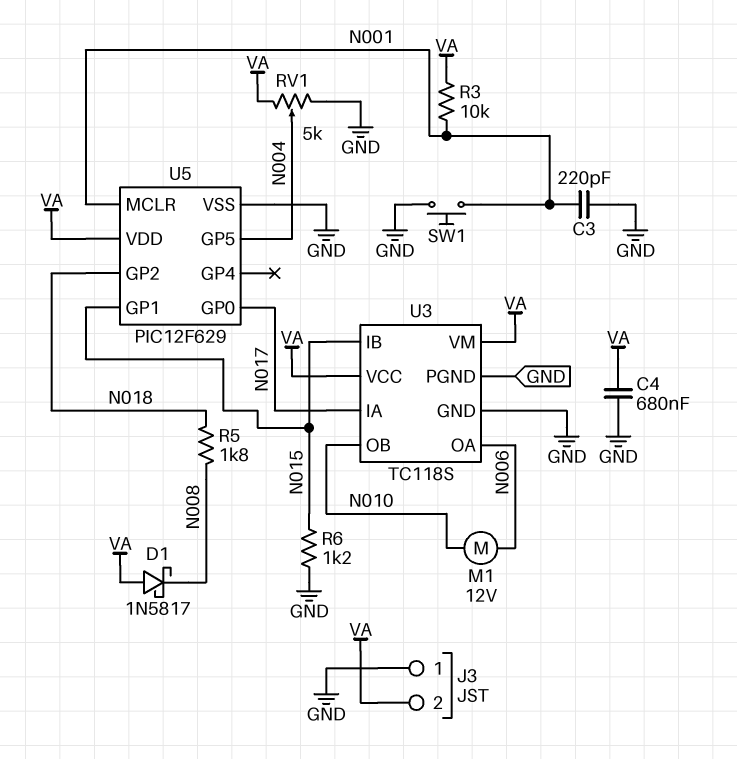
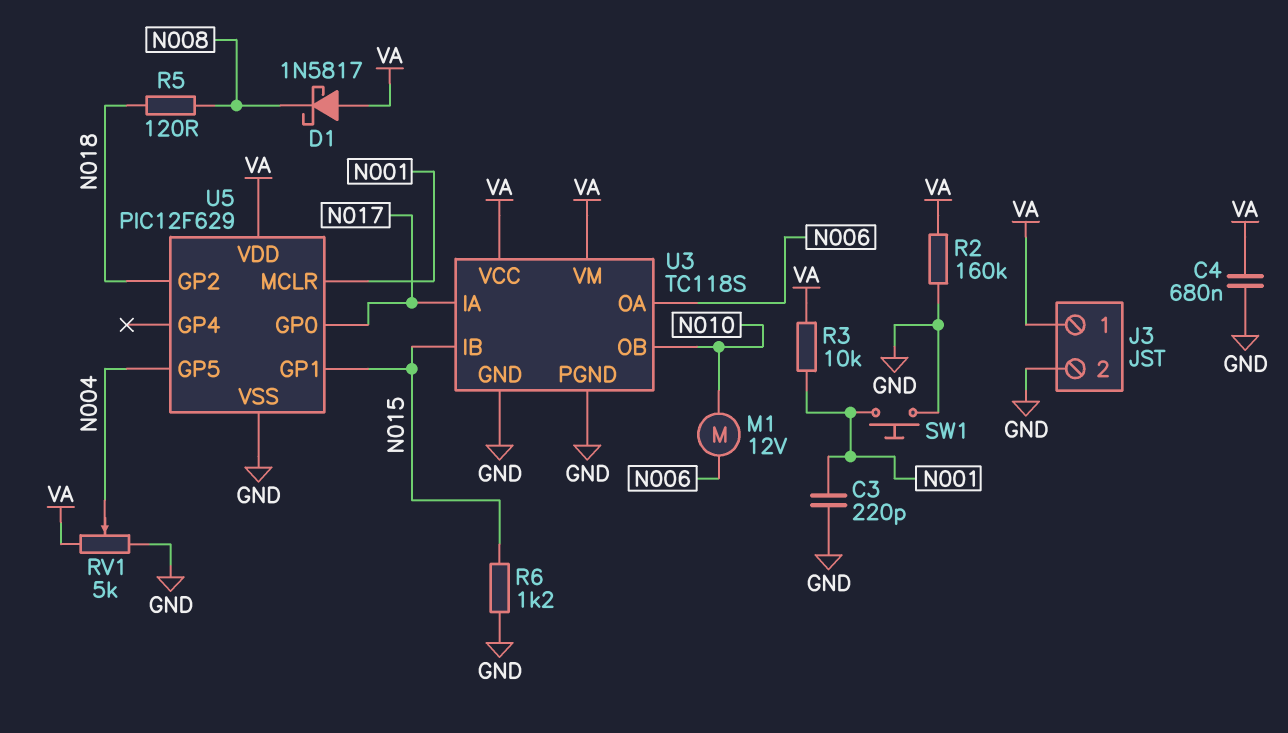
J3 pin 1: GND -> VA
J3 pin 2: VA -> GND
R2: none -> 160k (GND, VA)
R5: 1.8k (N008, N018) -> 120 (N008, N018)

